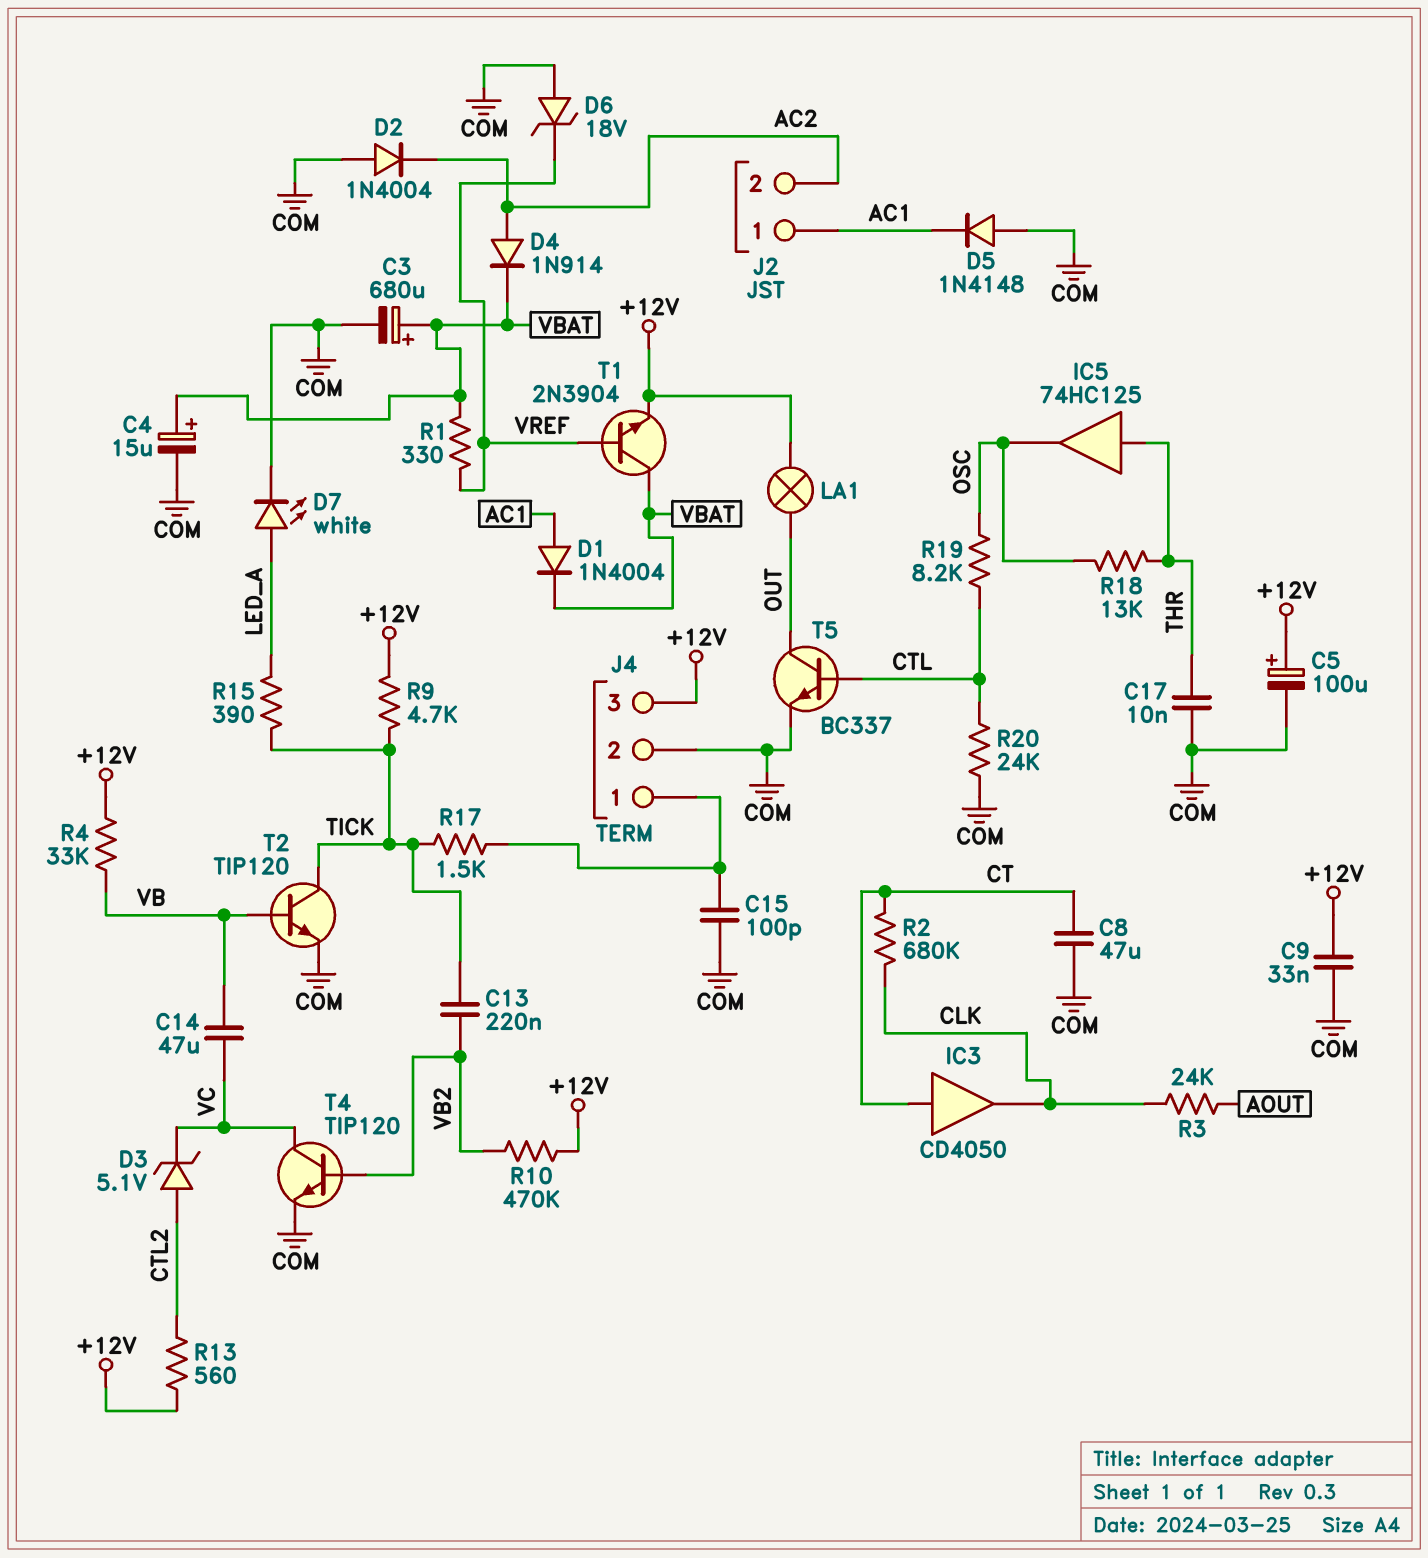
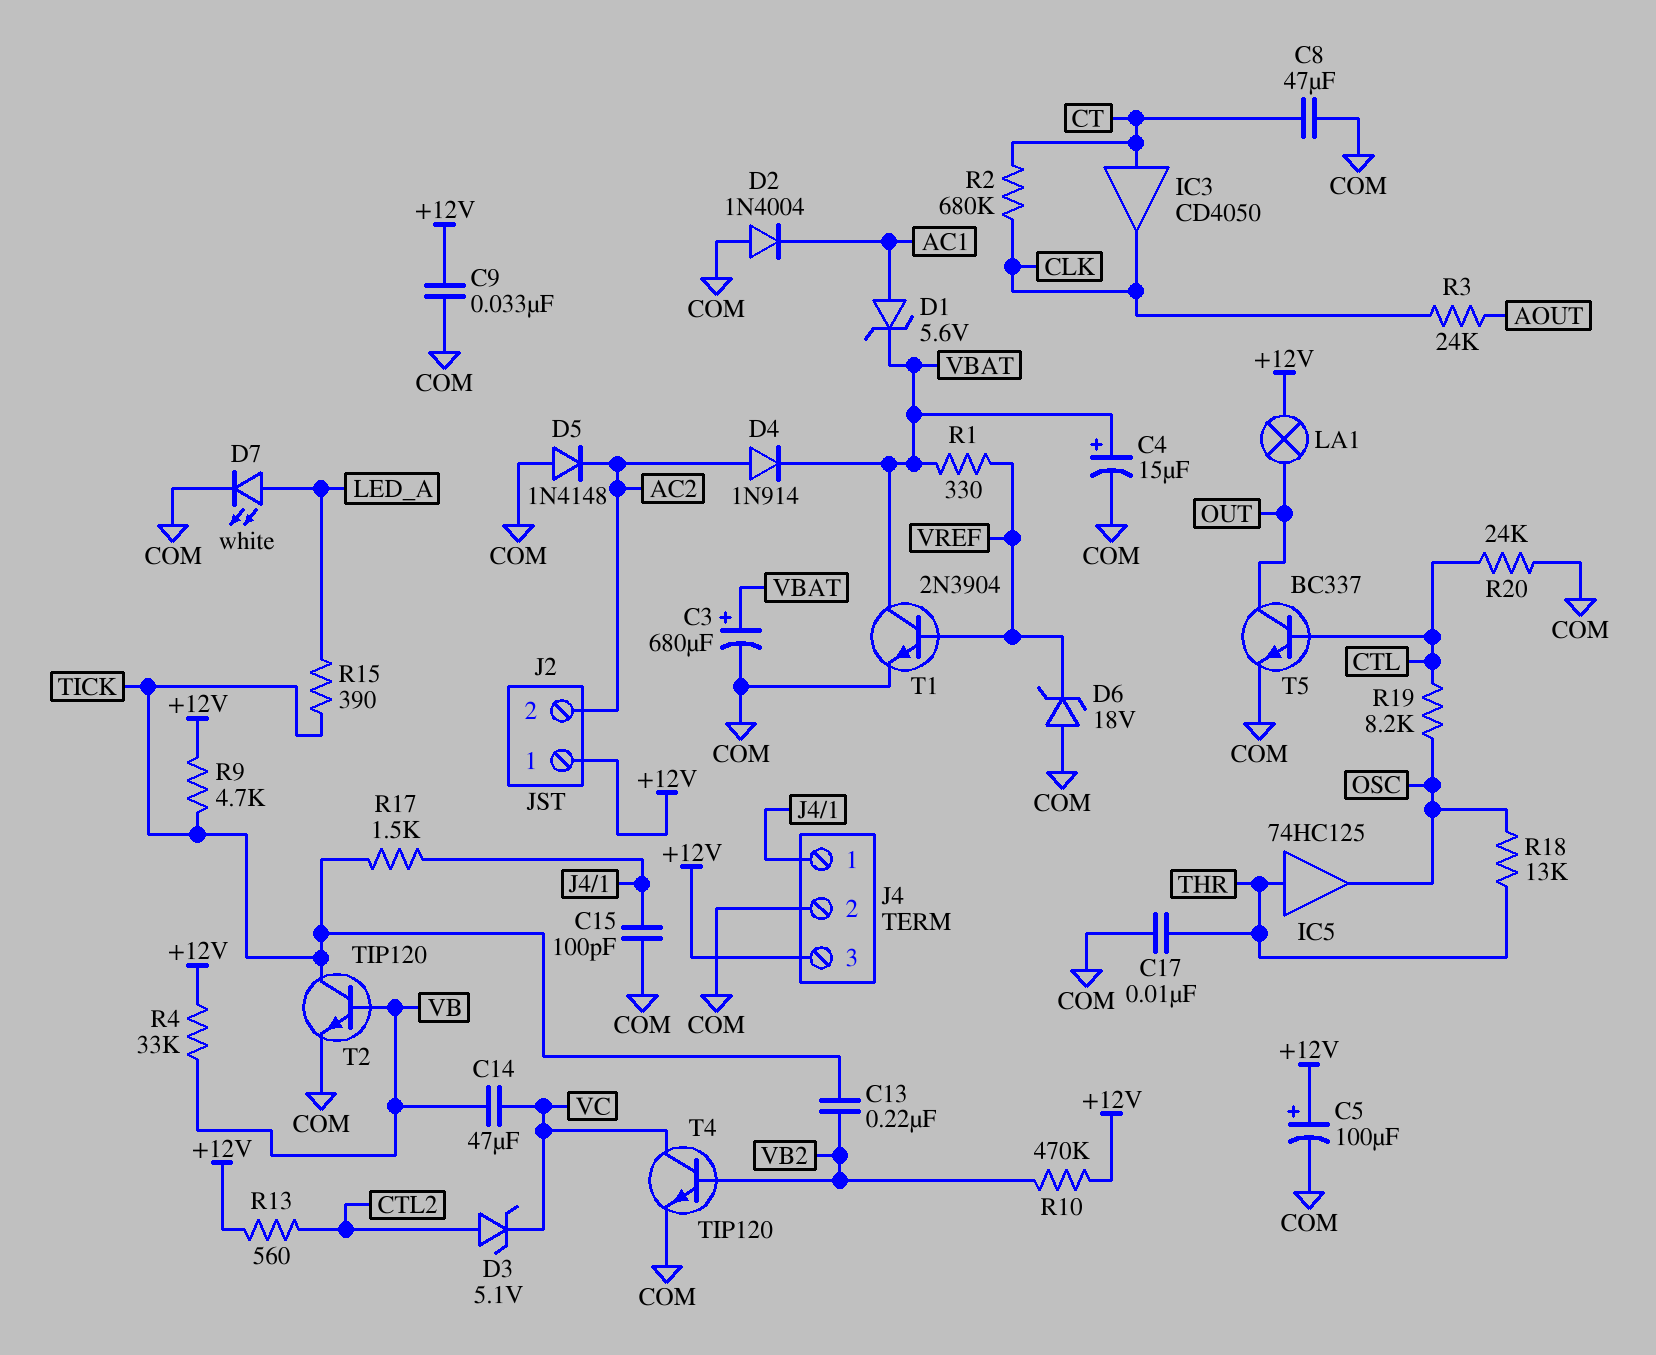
D1: diode 1N4004 (A AC1, K VBAT) -> zener 5.6V (A AC1, K VBAT)
D2: diode 1N4004 (A COM, K AC2) -> diode 1N4004 (A COM, K AC1)
D5: diode 1N4148 (A COM, K AC1) -> diode 1N4148 (A COM, K AC2)
J2 pin 1: AC1 -> +12V
T1: NPN 2N3904 (B VREF, C VBAT, E +12V) -> NPN 2N3904 (B VREF, C VBAT, E COM)

